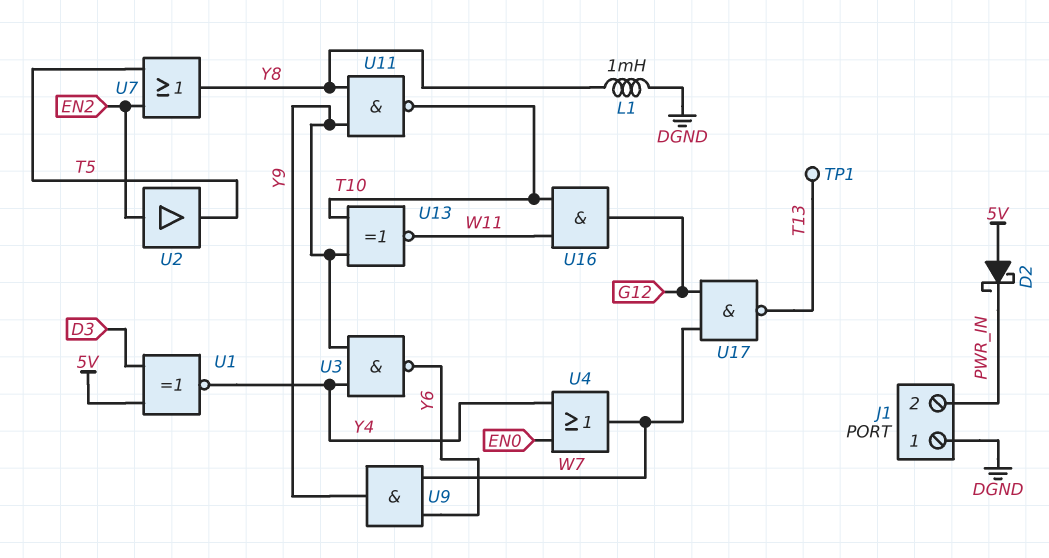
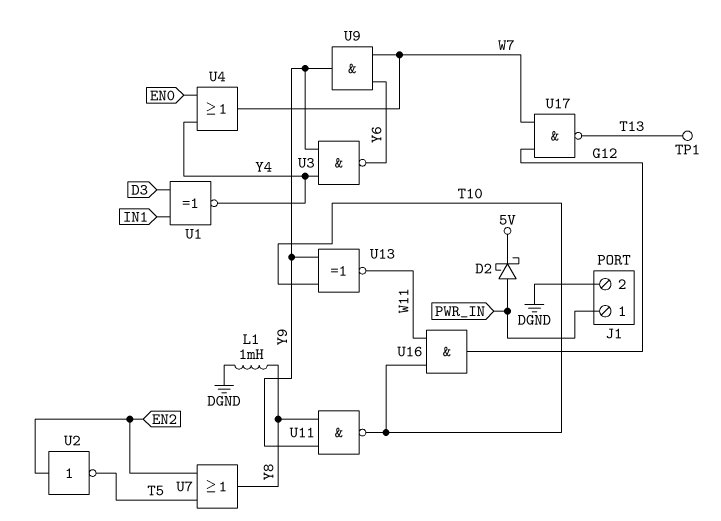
D2: schottky (A 5V, K PWR_IN) -> schottky (A PWR_IN, K 5V)
J1 pin 1: DGND -> PWR_IN
J1 pin 2: PWR_IN -> DGND
U1: XNOR (in 5V, in D3, out Y4) -> XNOR (in D3, in IN1, out Y4)
U2: buffer (in EN2, out T5) -> NOT (in EN2, out T5)

